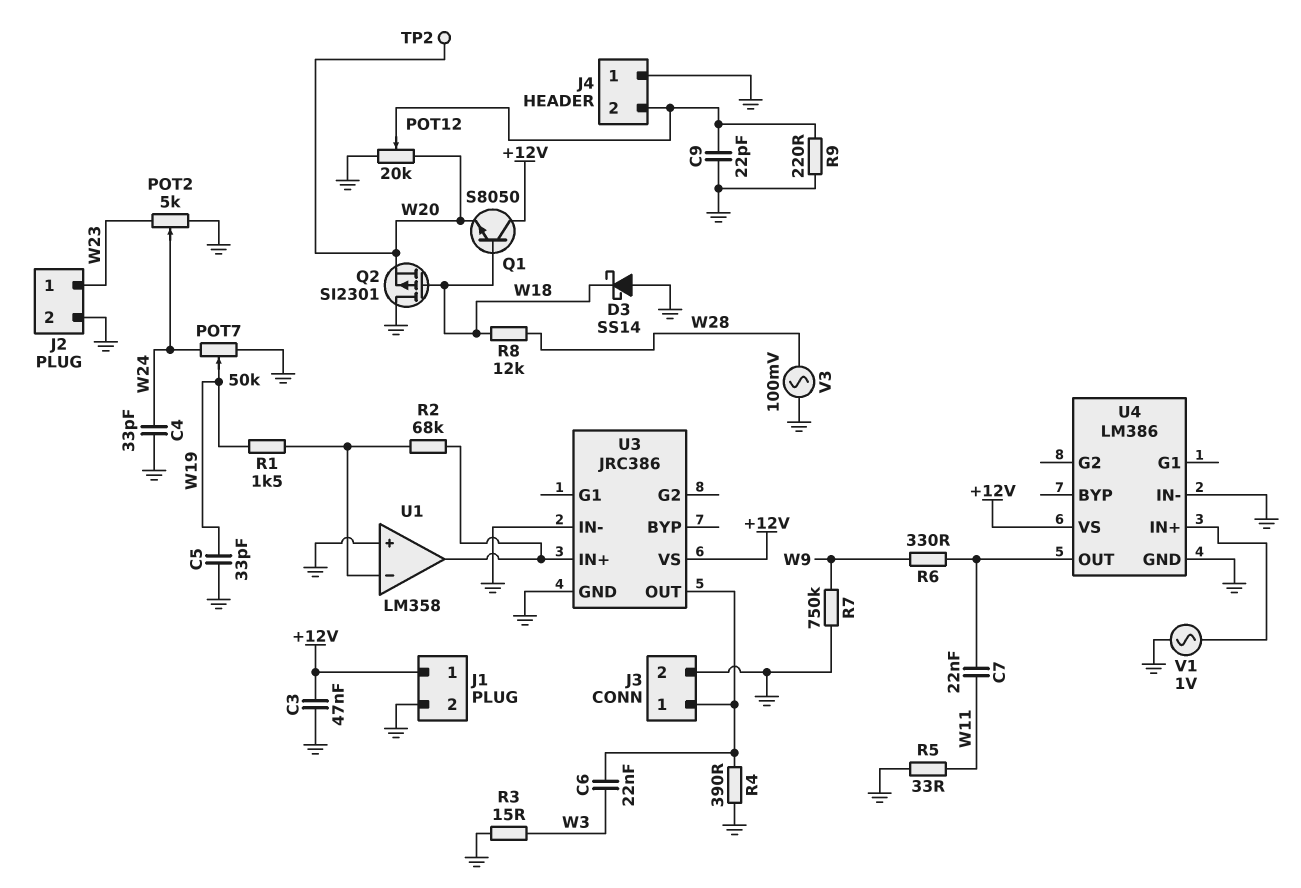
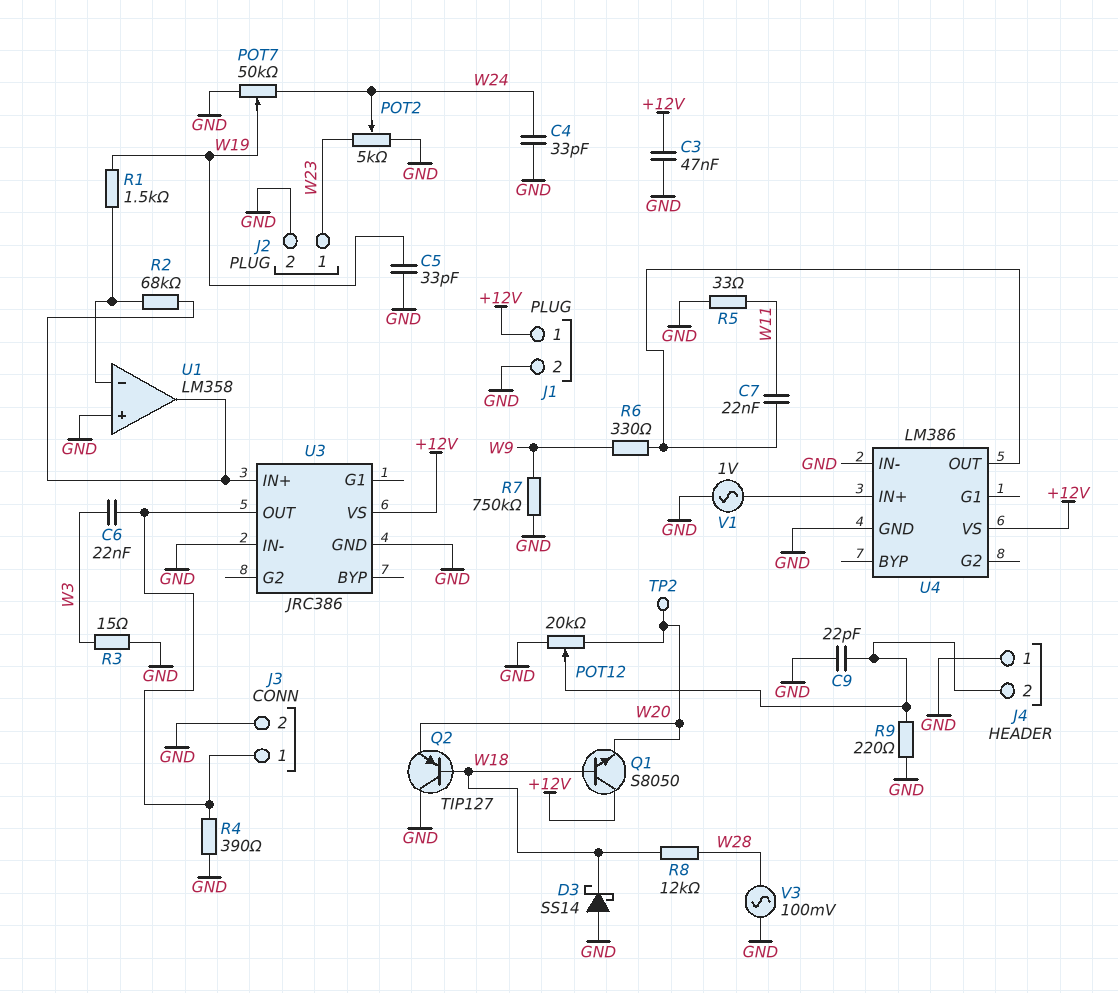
Q2: PMOS SI2301 (G W18, D GND, S W20) -> PNP TIP127 (B W18, C GND, E W20)

